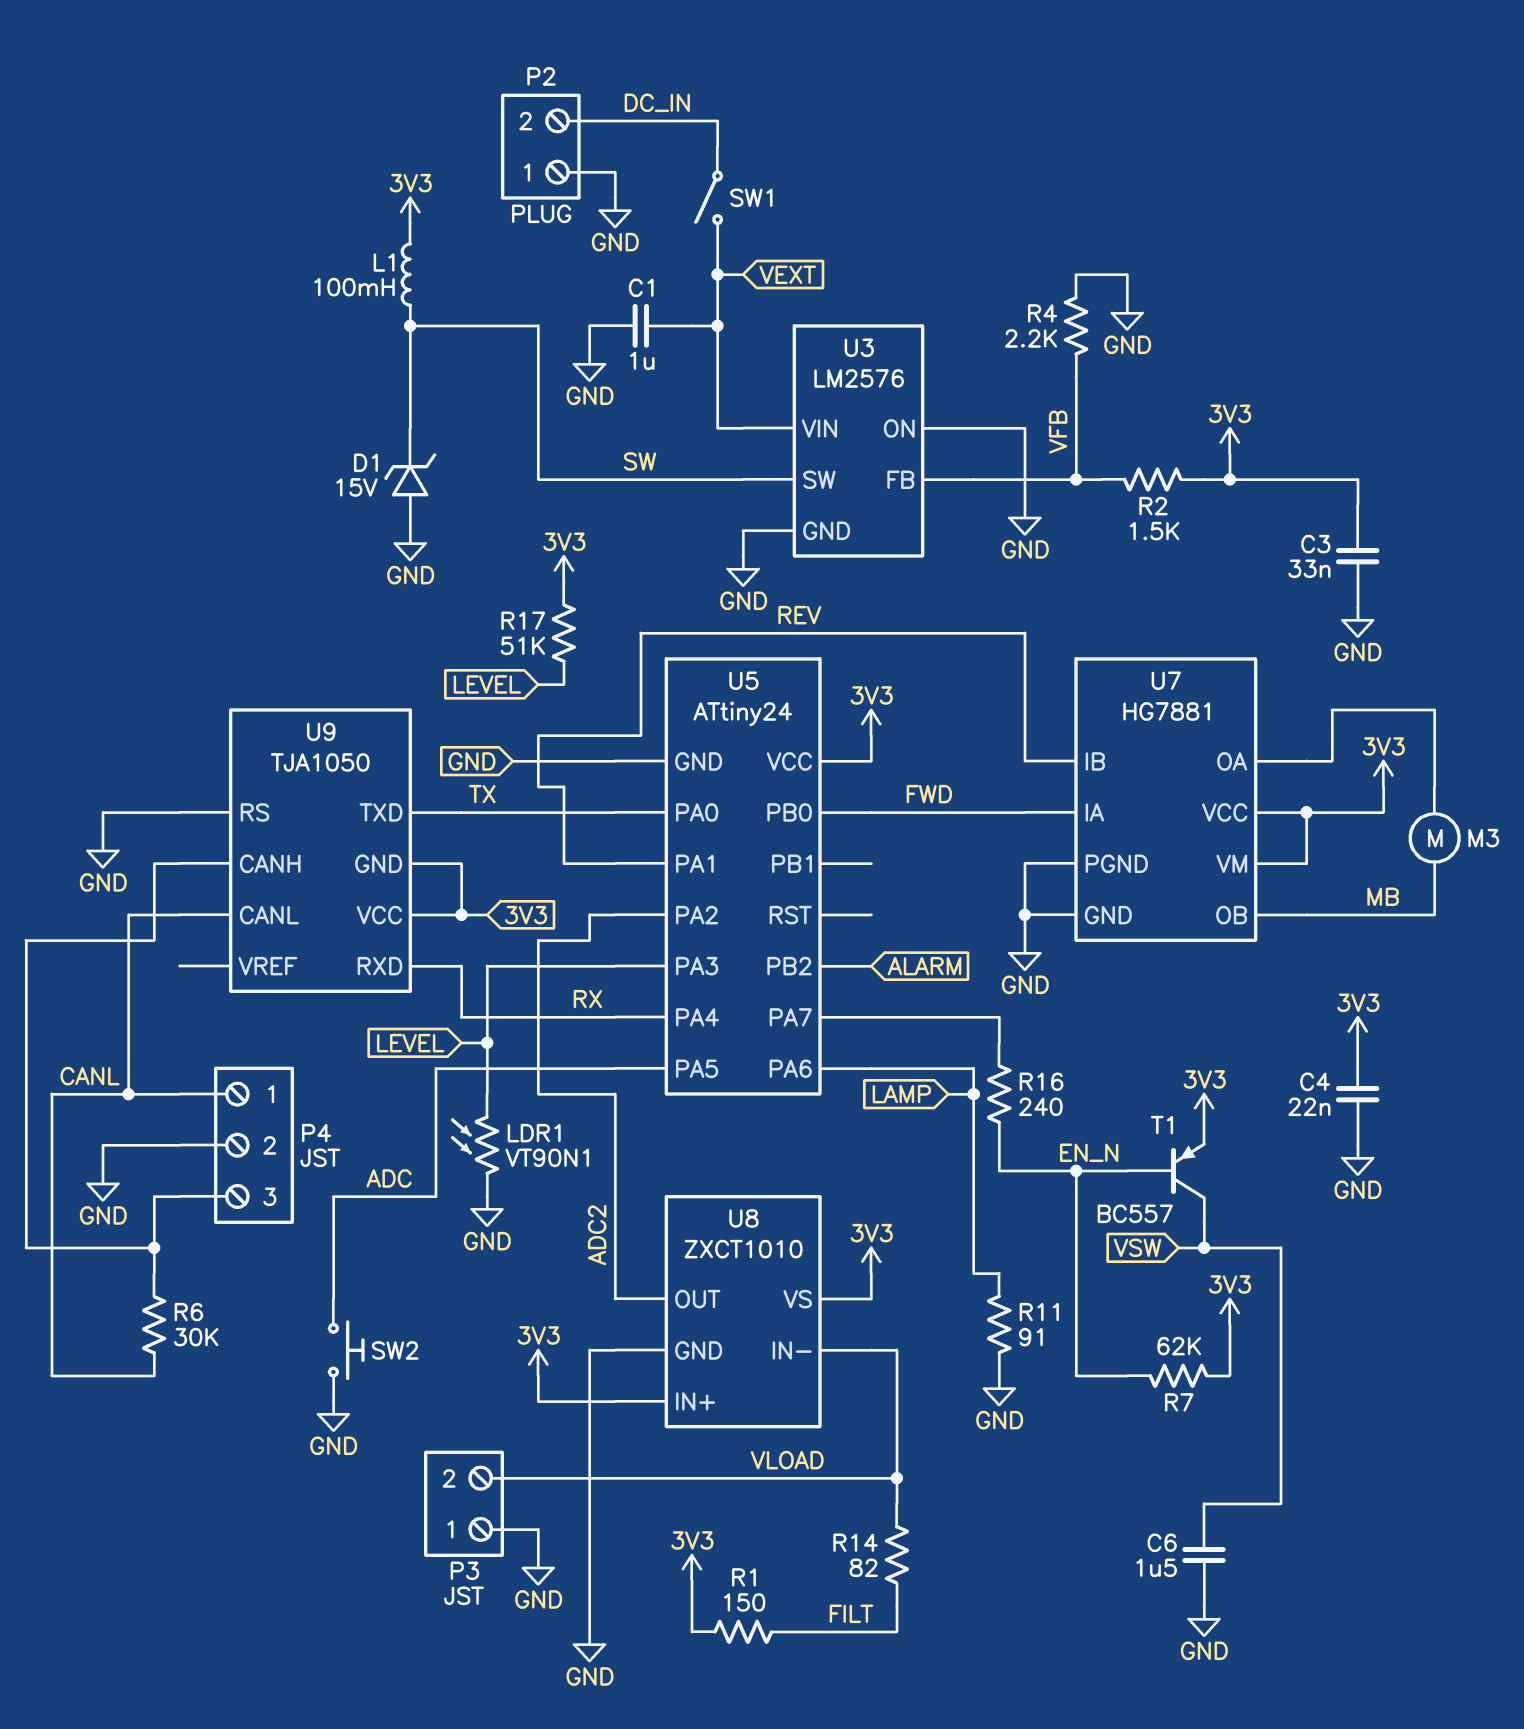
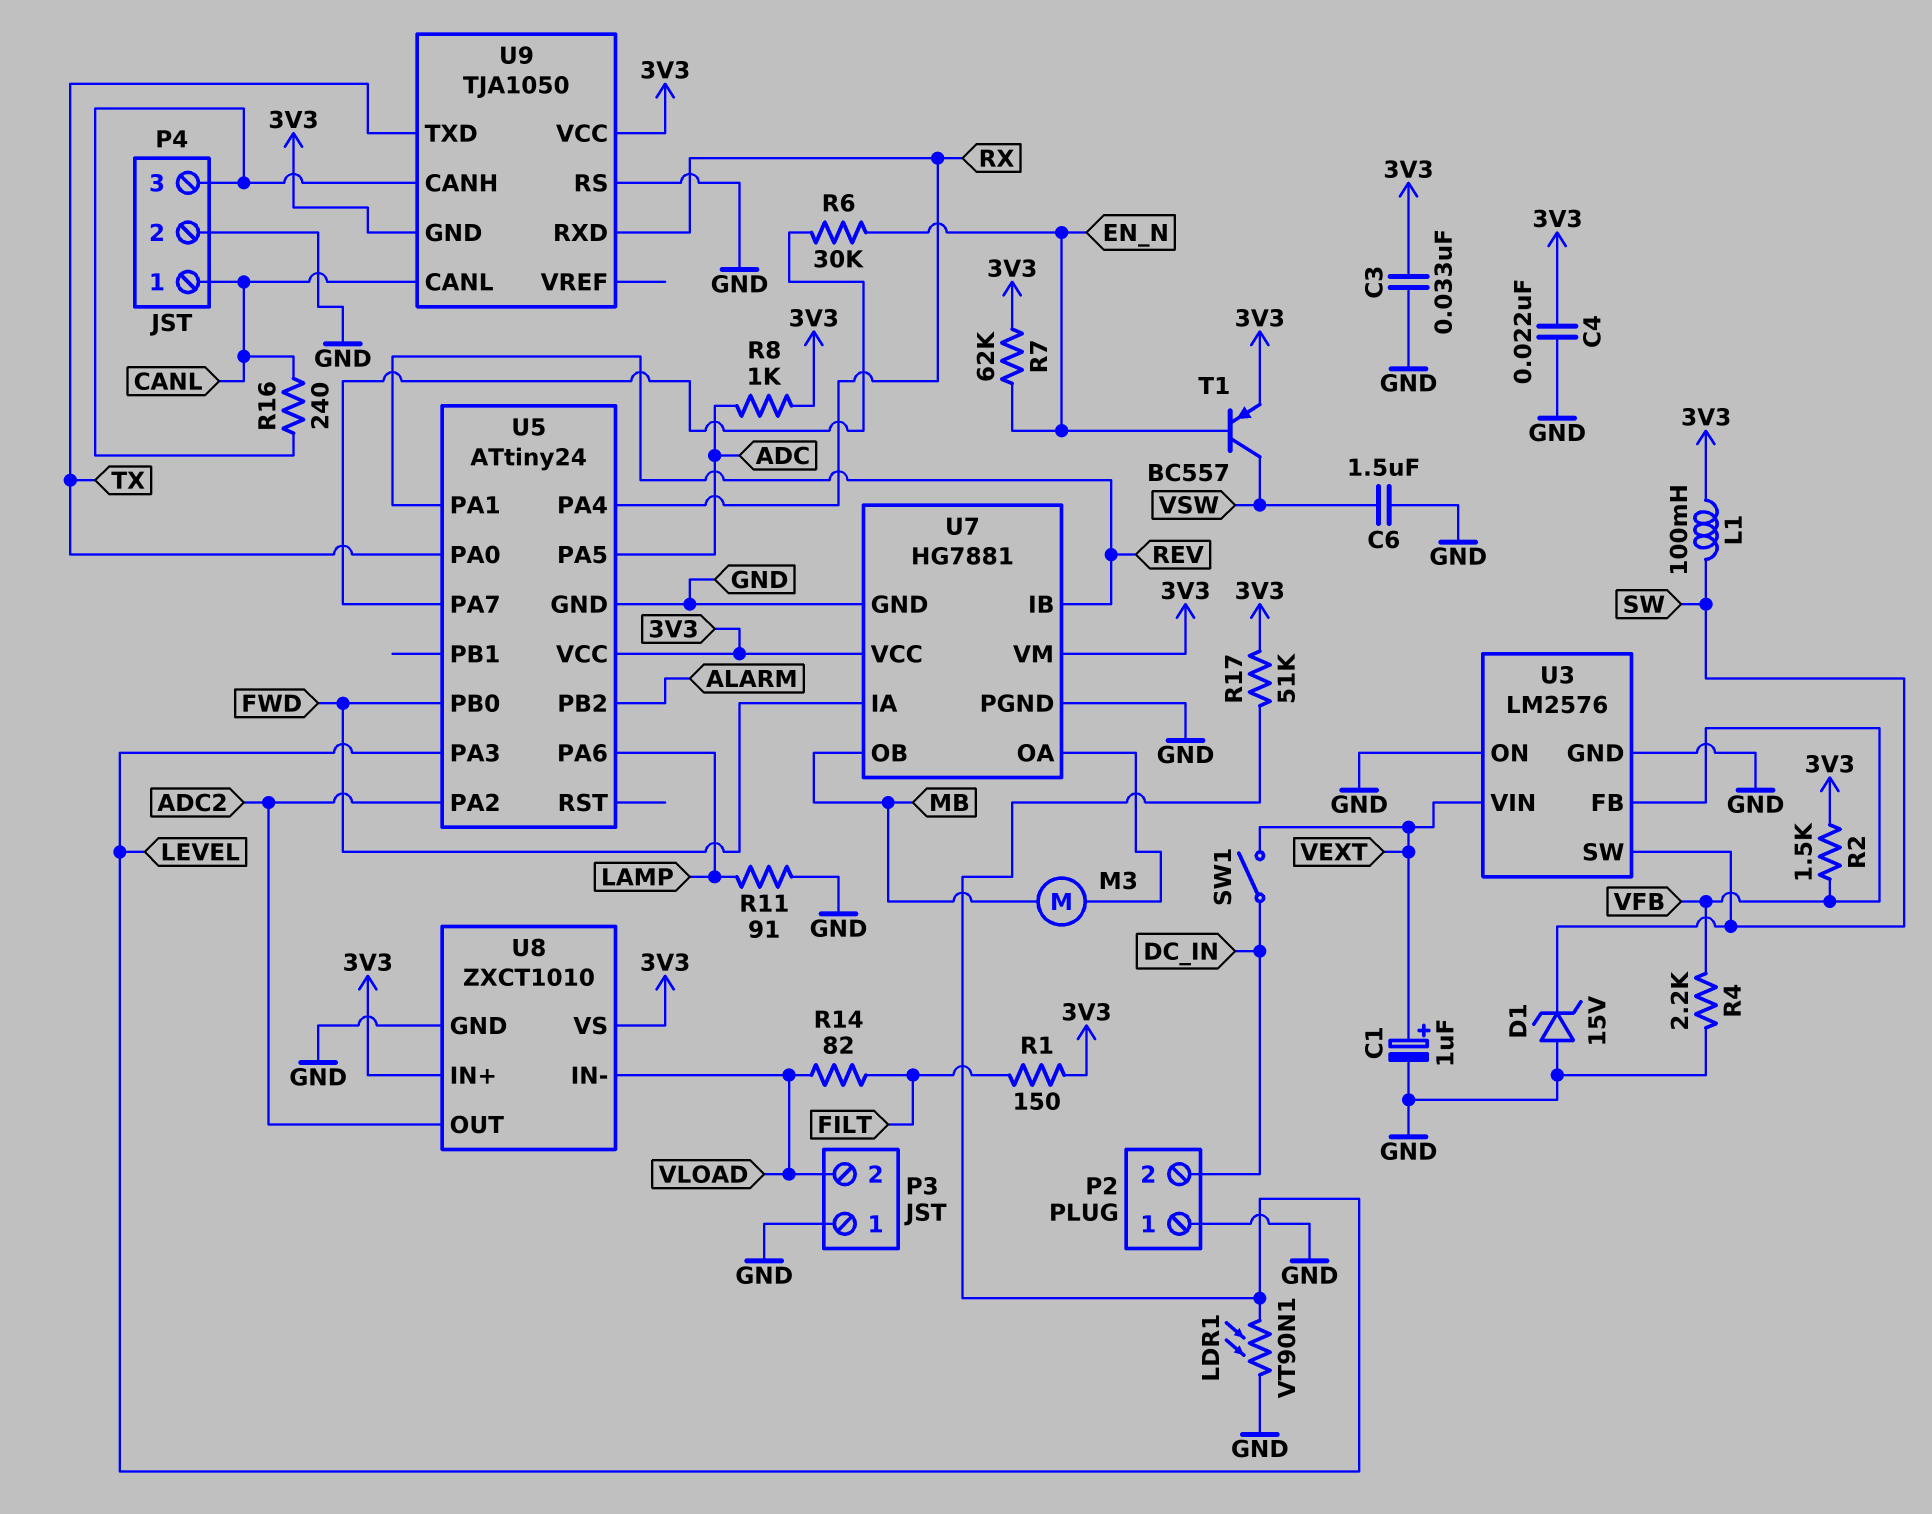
C1: 1uF (GND, VEXT) -> 1uF (plus VEXT, minus GND)
R6: 30k (CANL, P4/3) -> 30k (EN_N, U5/PA7)
R8: none -> 1k (3V3, ADC)
R16: 240 (EN_N, U5/PA7) -> 240 (CANL, P4/3)
SW2: button (ADC, GND) -> none

